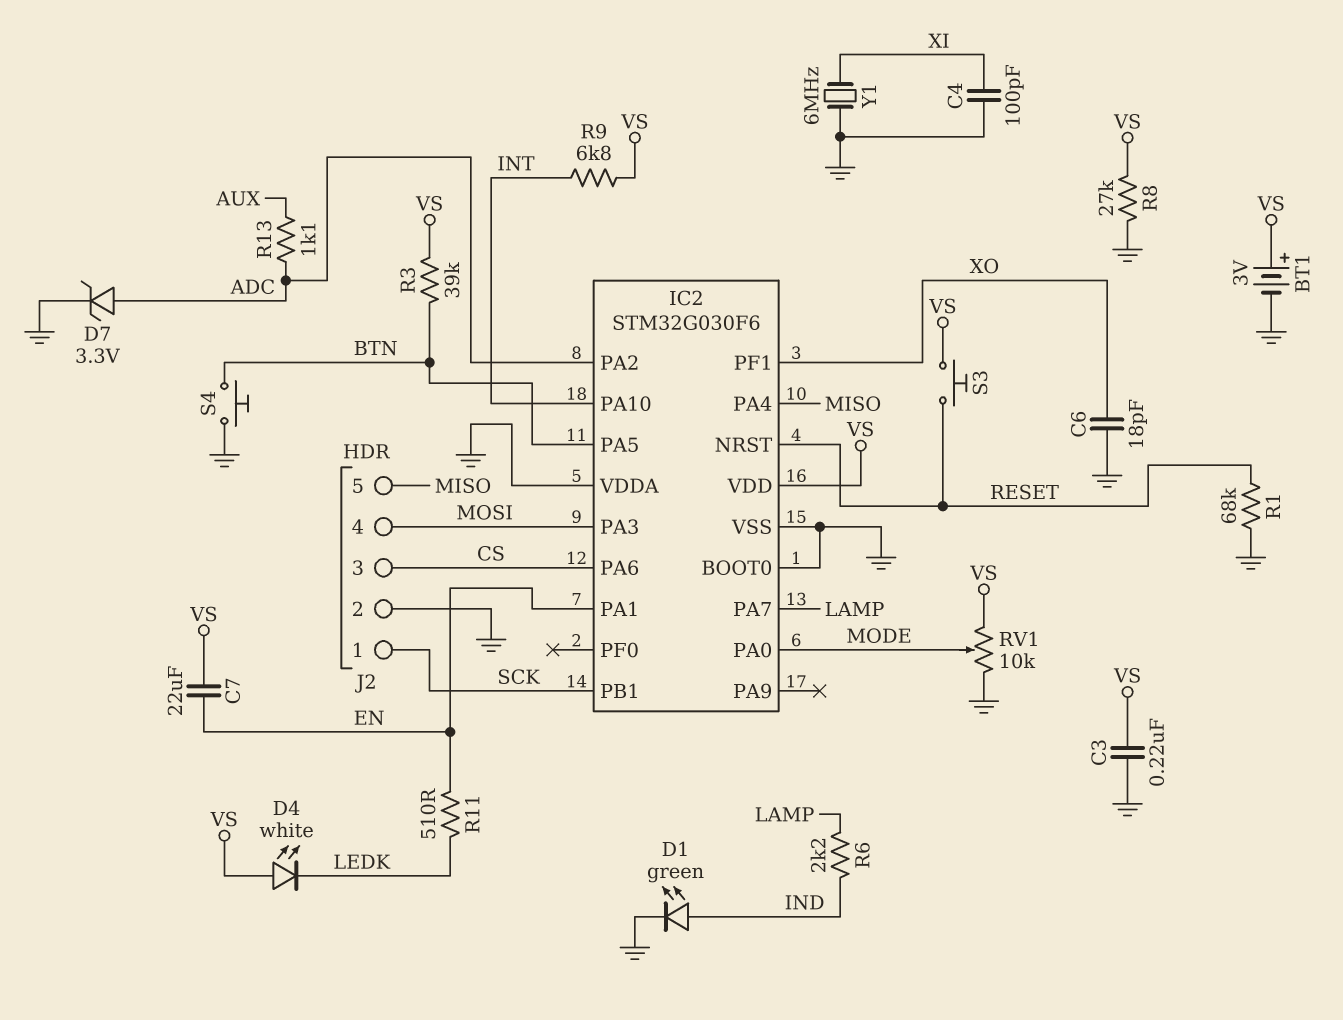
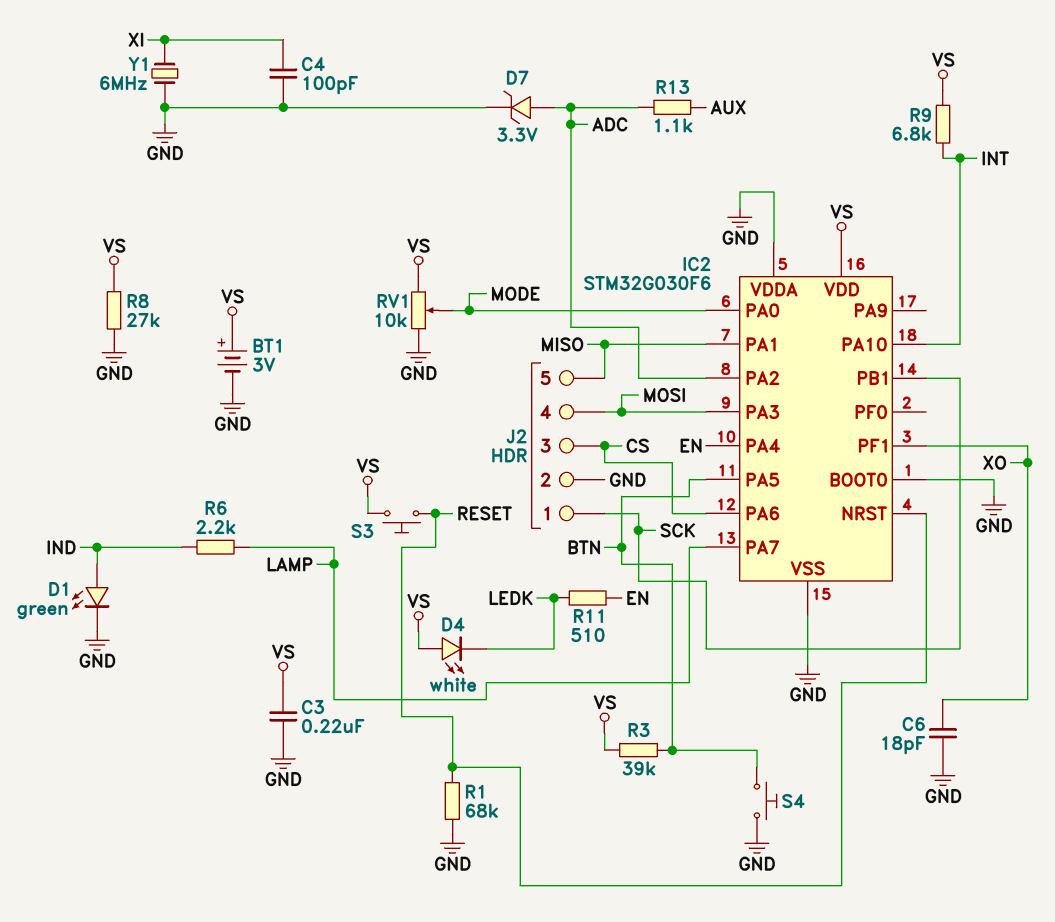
C7: 22uF (EN, VS) -> none
IC2 pin PA1: EN -> MISO
IC2 pin PA4: MISO -> EN

